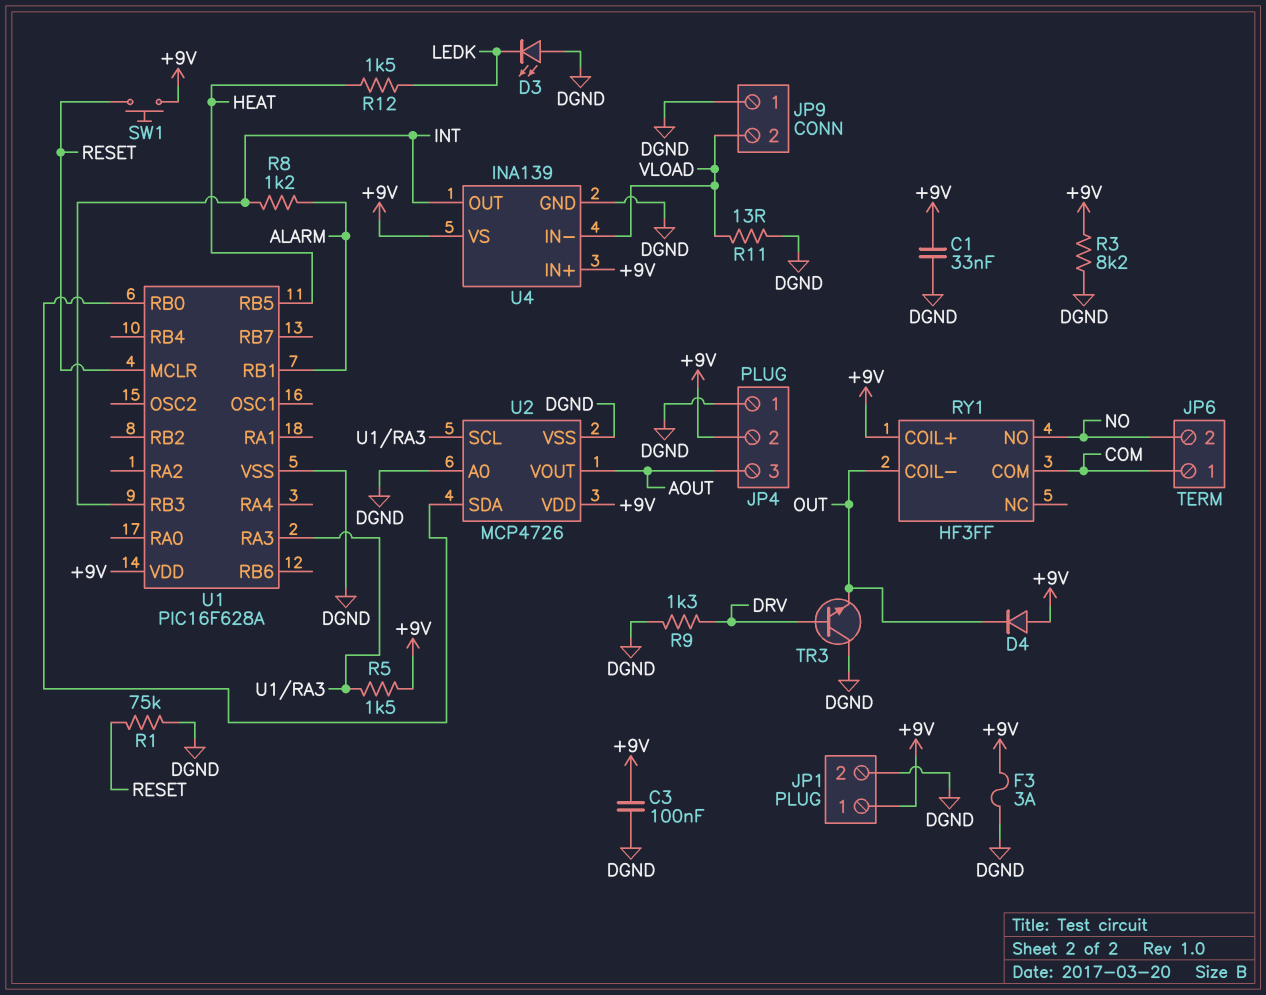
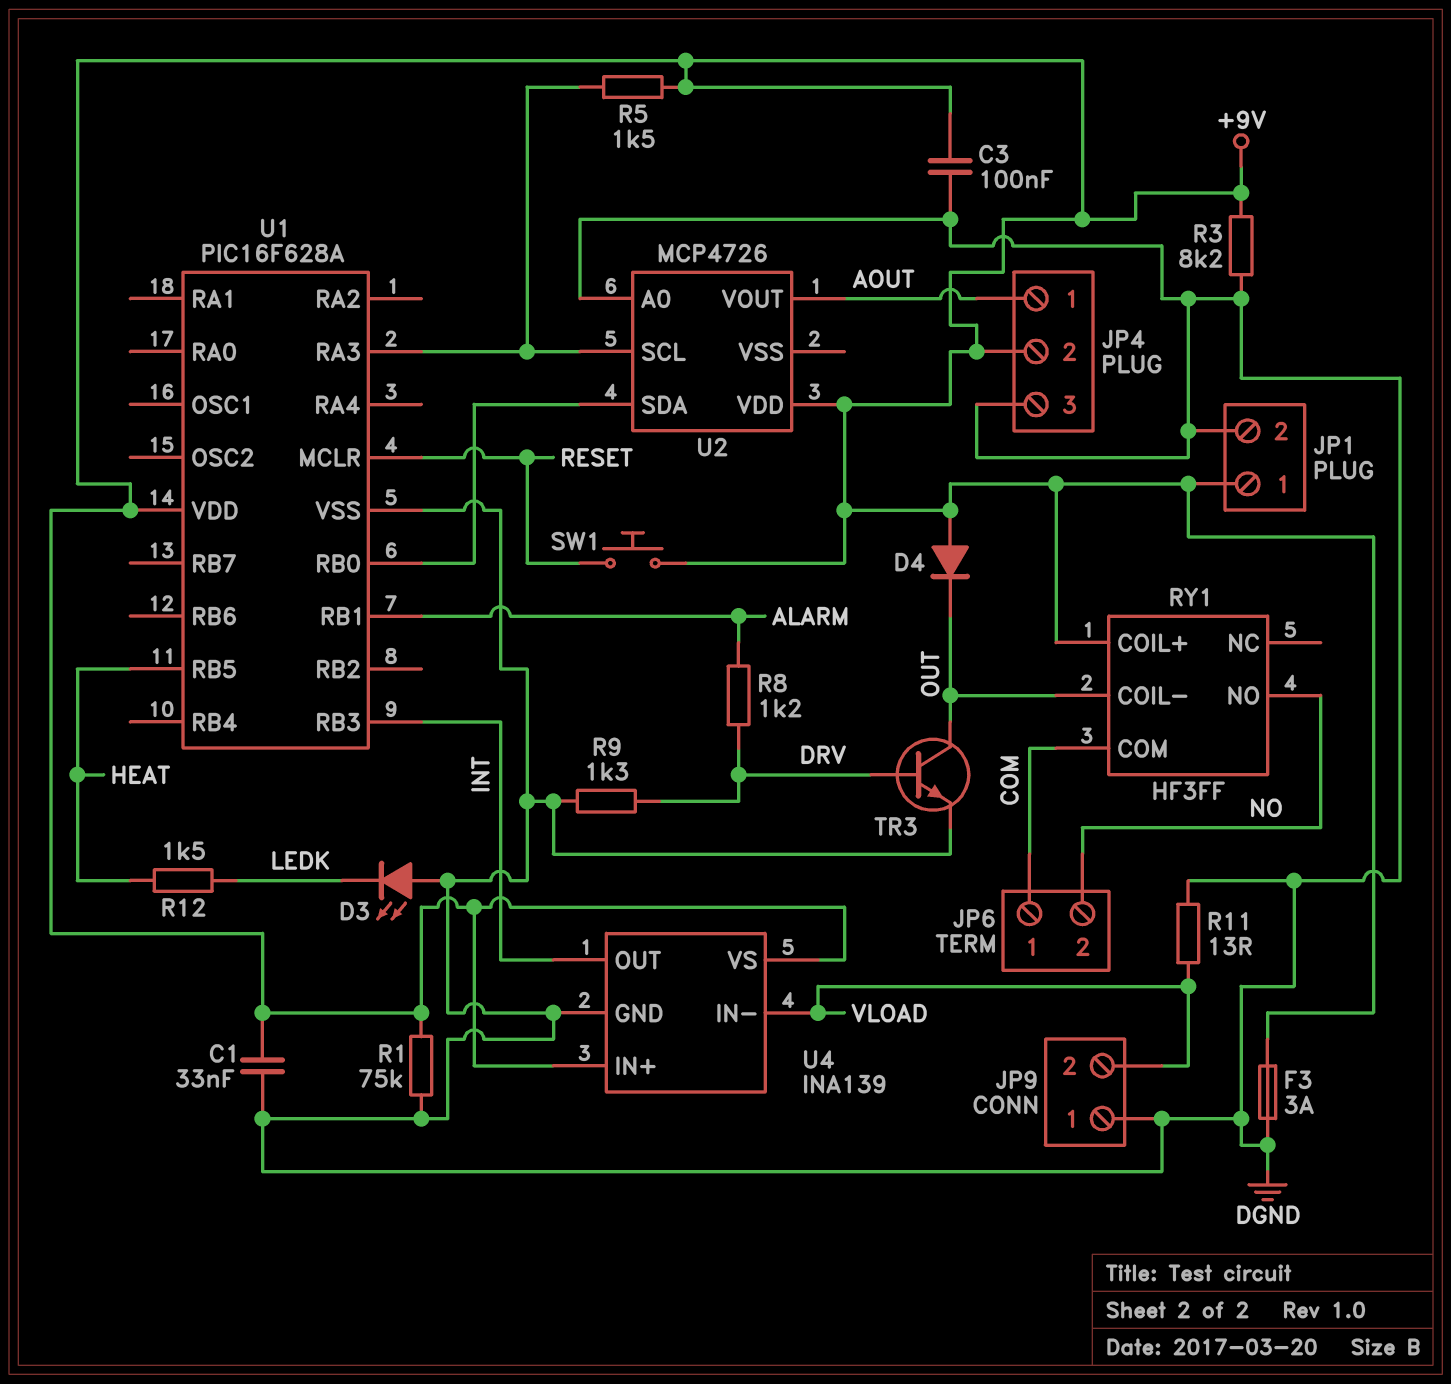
JP4 pin 1: DGND -> AOUT
JP4 pin 3: AOUT -> DGND
R1: 75k (DGND, RESET) -> 75k (+9V, DGND)
R8: 1.2k (ALARM, INT) -> 1.2k (ALARM, DRV)
TR3: NPN (B DRV, C DGND, E OUT) -> NPN (B DRV, C OUT, E DGND)
U2 pin VSS: DGND -> none

